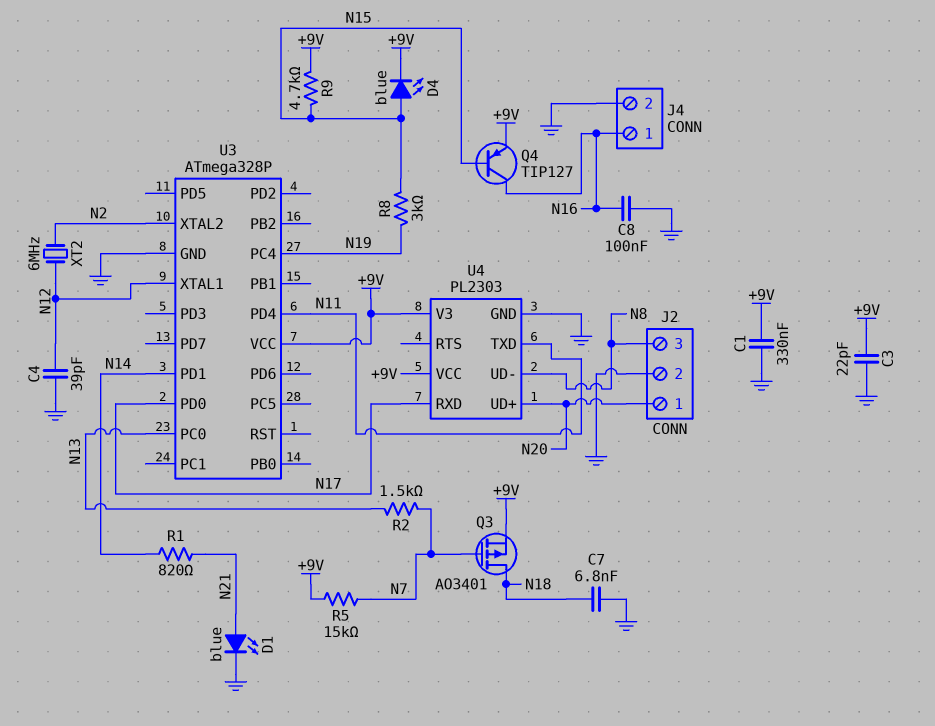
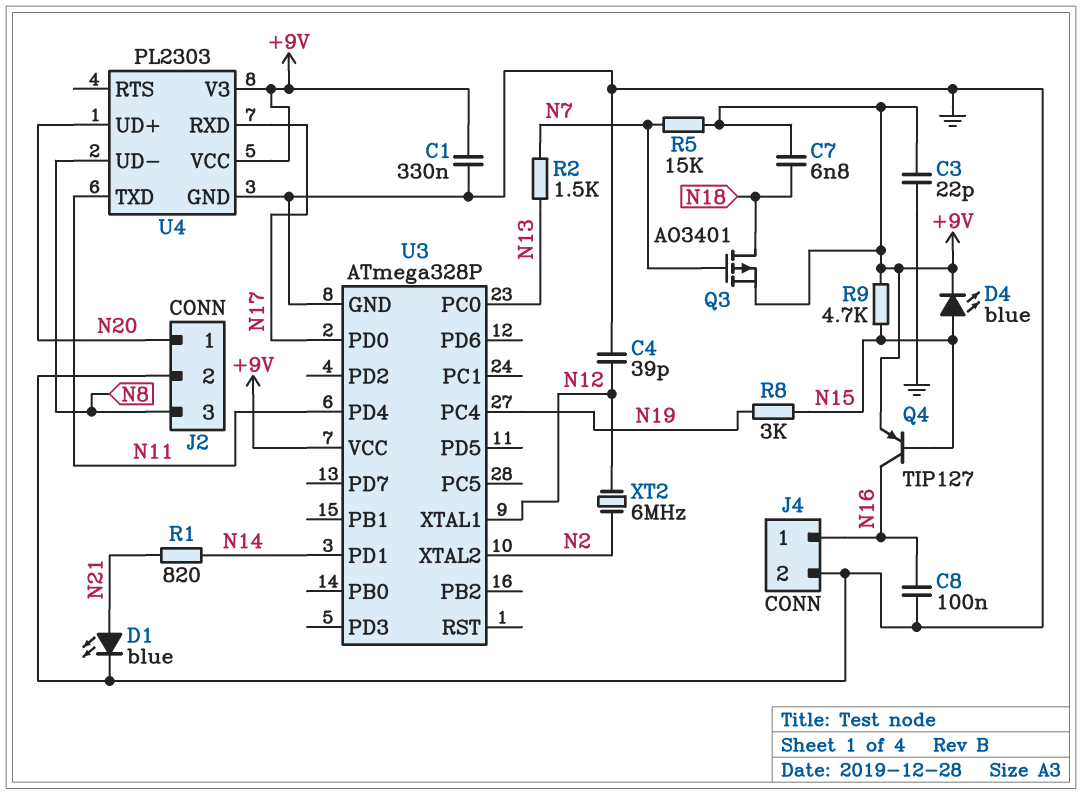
C7: 6.8nF (GND, N18) -> 6.8nF (+9V, N18)

